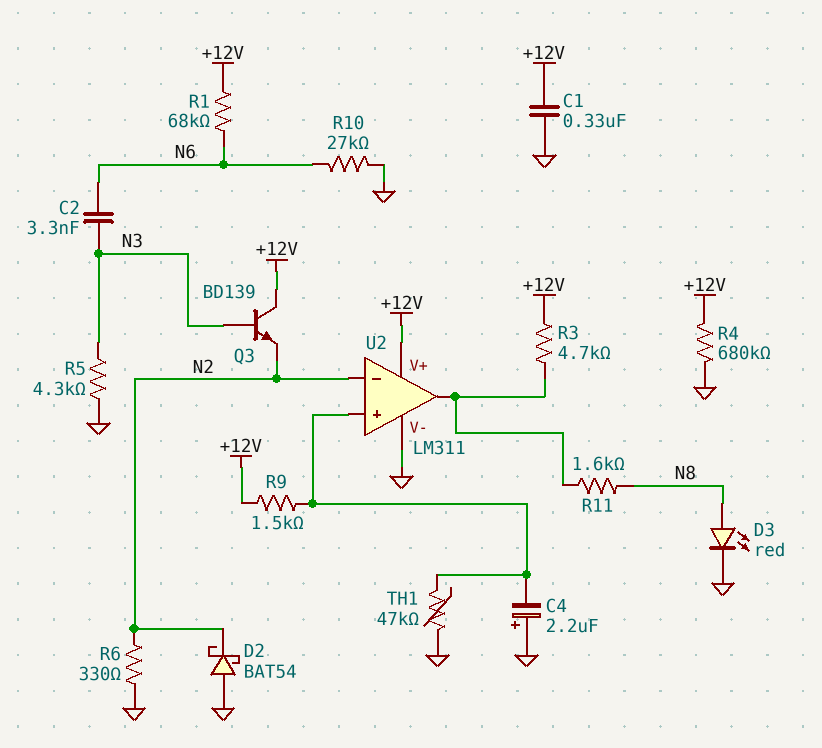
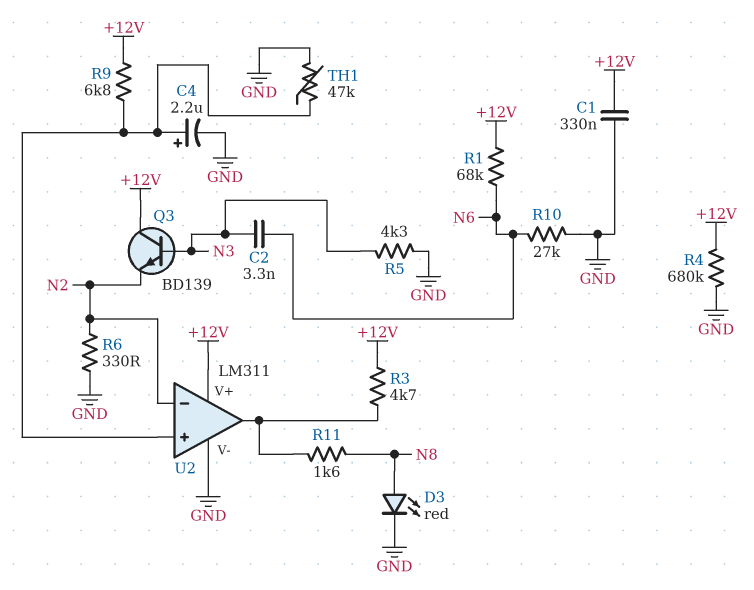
C4: 2.2uF (plus GND, minus U2/in+) -> 2.2uF (plus U2/in+, minus GND)
D2: schottky BAT54 (A GND, K N2) -> none
R9: 1.5k (+12V, U2/in+) -> 6.8k (+12V, U2/in+)

